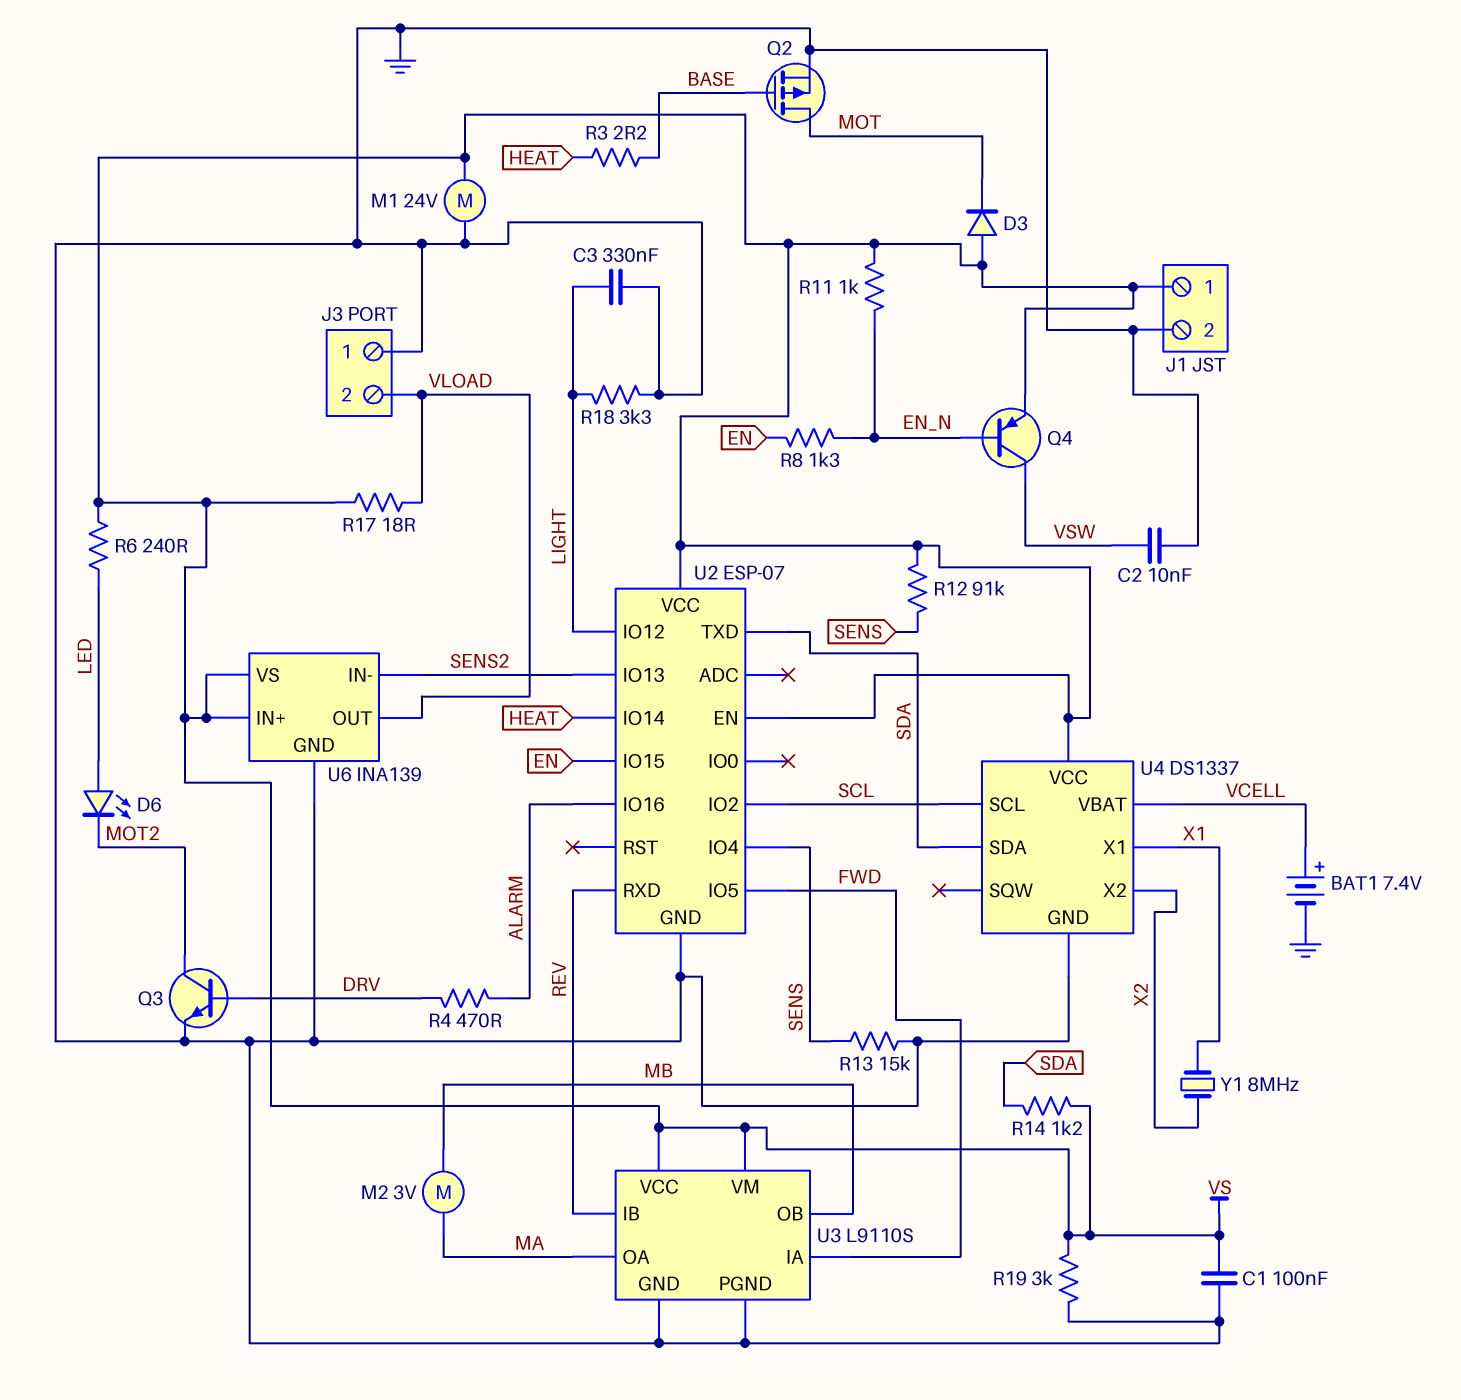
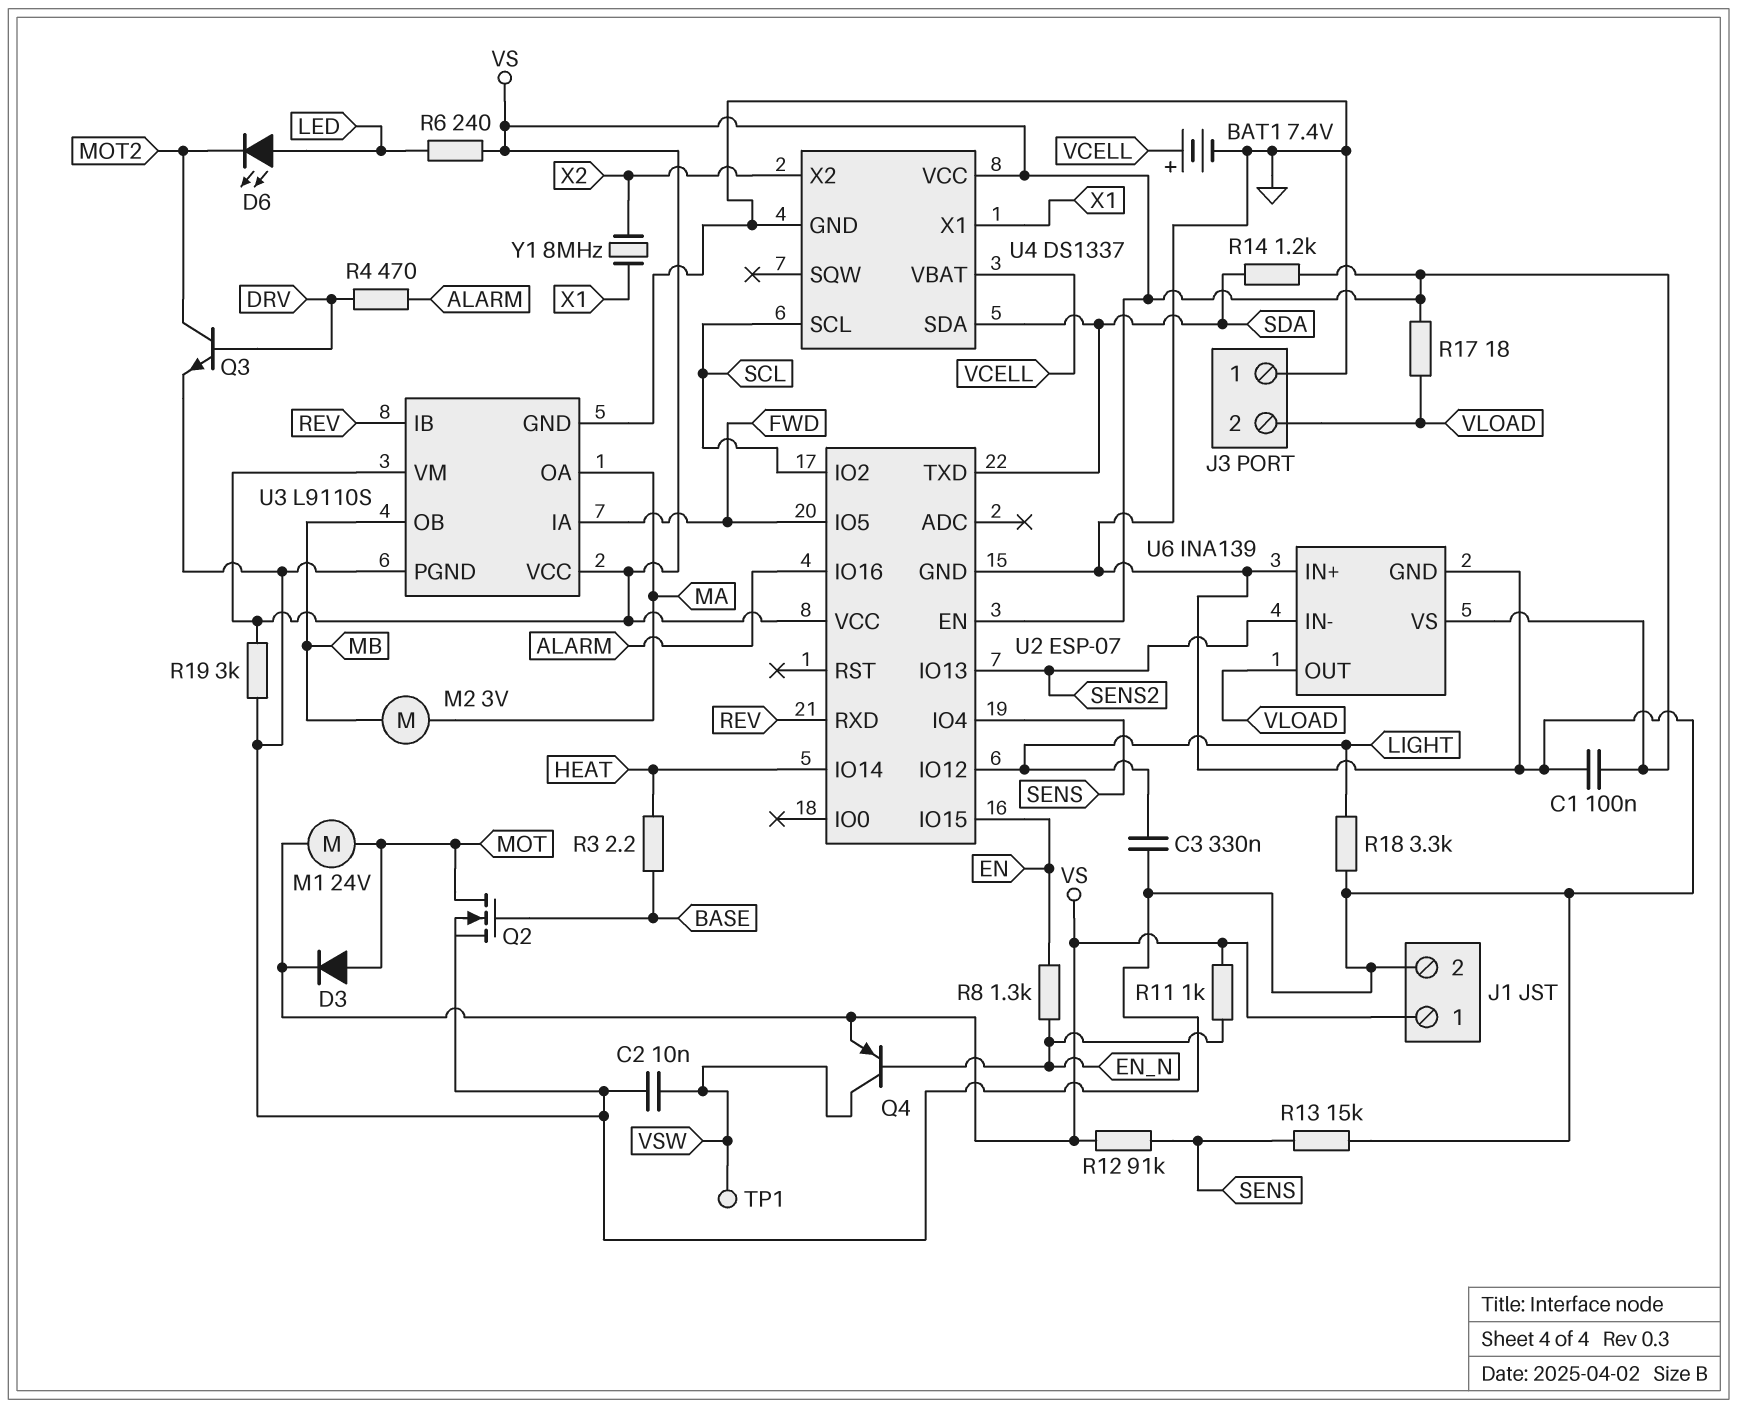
D3: diode (A VS, K MOT) -> diode (A MOT, K VS)
M1: motor 24V (GND, VS) -> motor 24V (MOT, VS)
Q2: PMOS (G BASE, D MOT, S GND) -> NMOS (G BASE, D MOT, S GND)
TP1: none -> test point (VSW)
U6 pin IN+: VS -> GND

